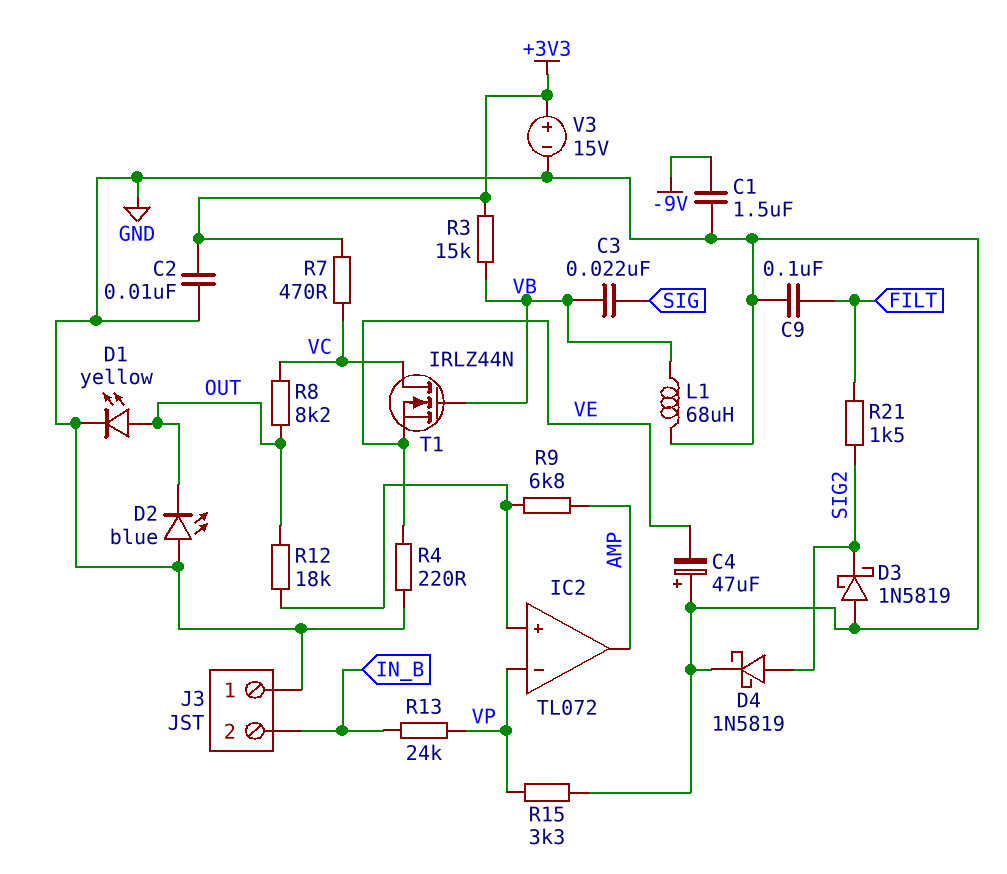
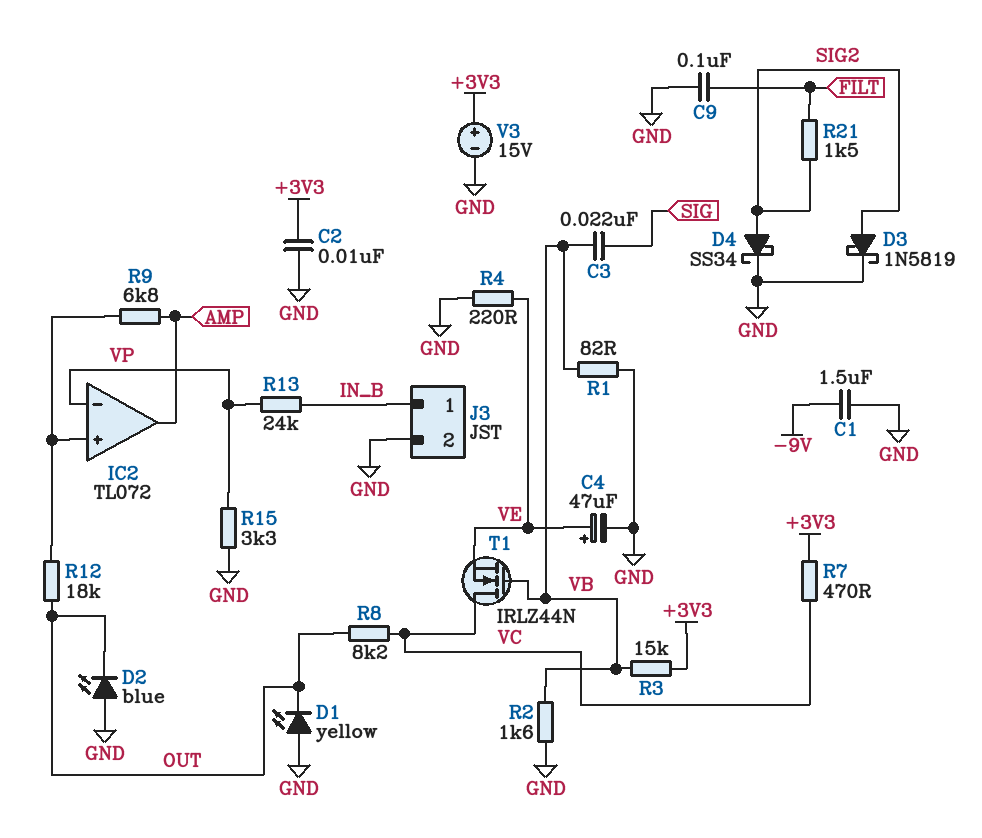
C4: 47uF (plus GND, minus VE) -> 47uF (plus VE, minus GND)
D1: LED yellow (A OUT, K GND) -> LED yellow (A GND, K OUT)
D3: schottky 1N5819 (A GND, K SIG2) -> schottky 1N5819 (A SIG2, K GND)
D4: schottky 1N5819 (A SIG2, K GND) -> schottky SS34 (A SIG2, K GND)
J3 pin 1: GND -> IN_B
J3 pin 2: IN_B -> GND
L1: 68uH (GND, VB) -> none
R1: none -> 82 (GND, VB)
R2: none -> 1.6k (GND, VB)

